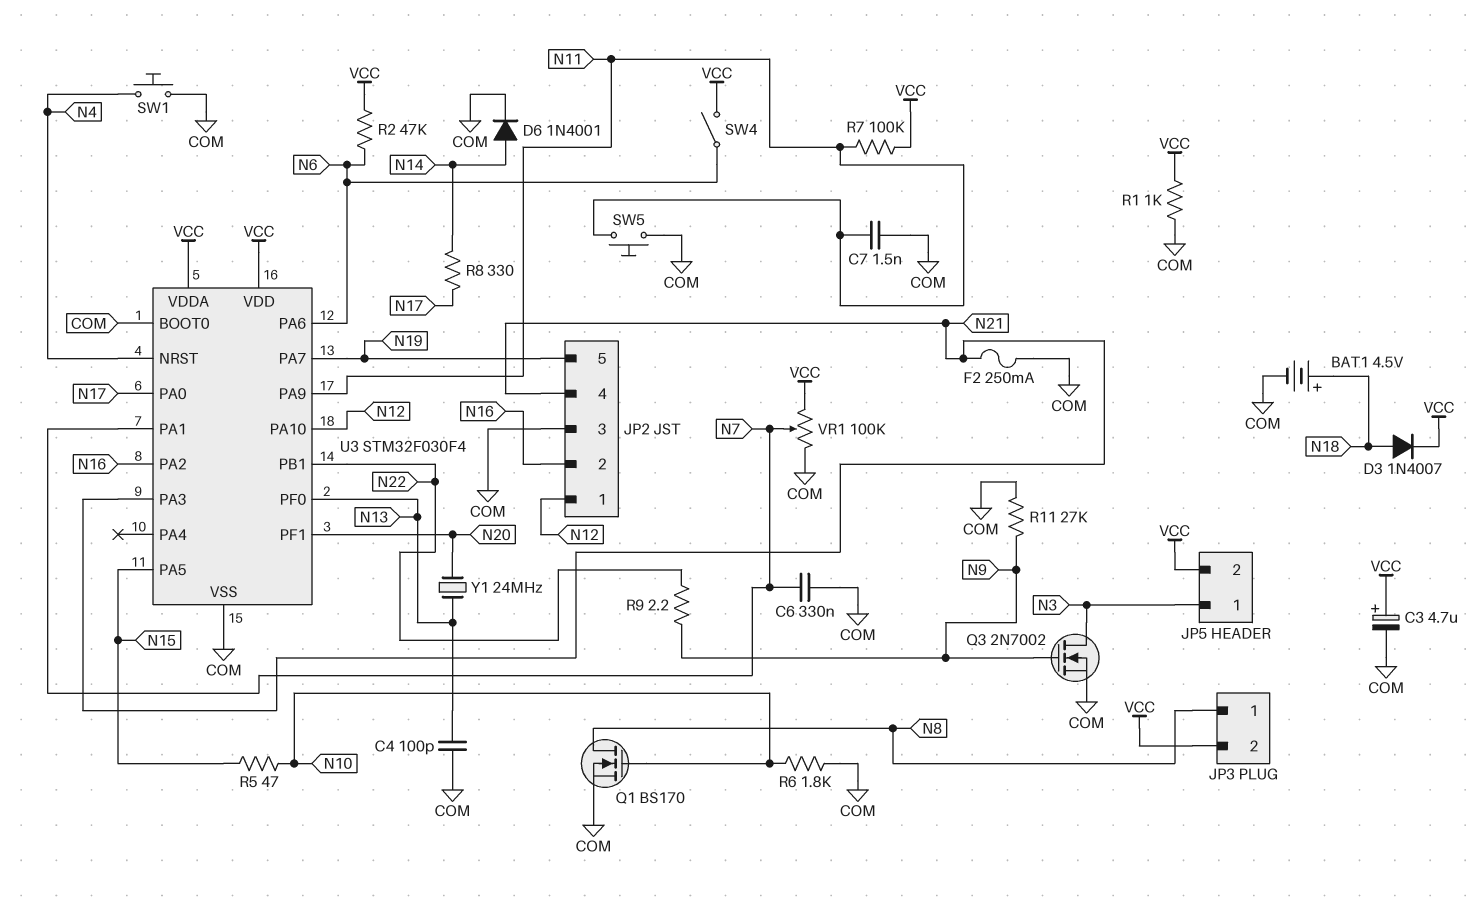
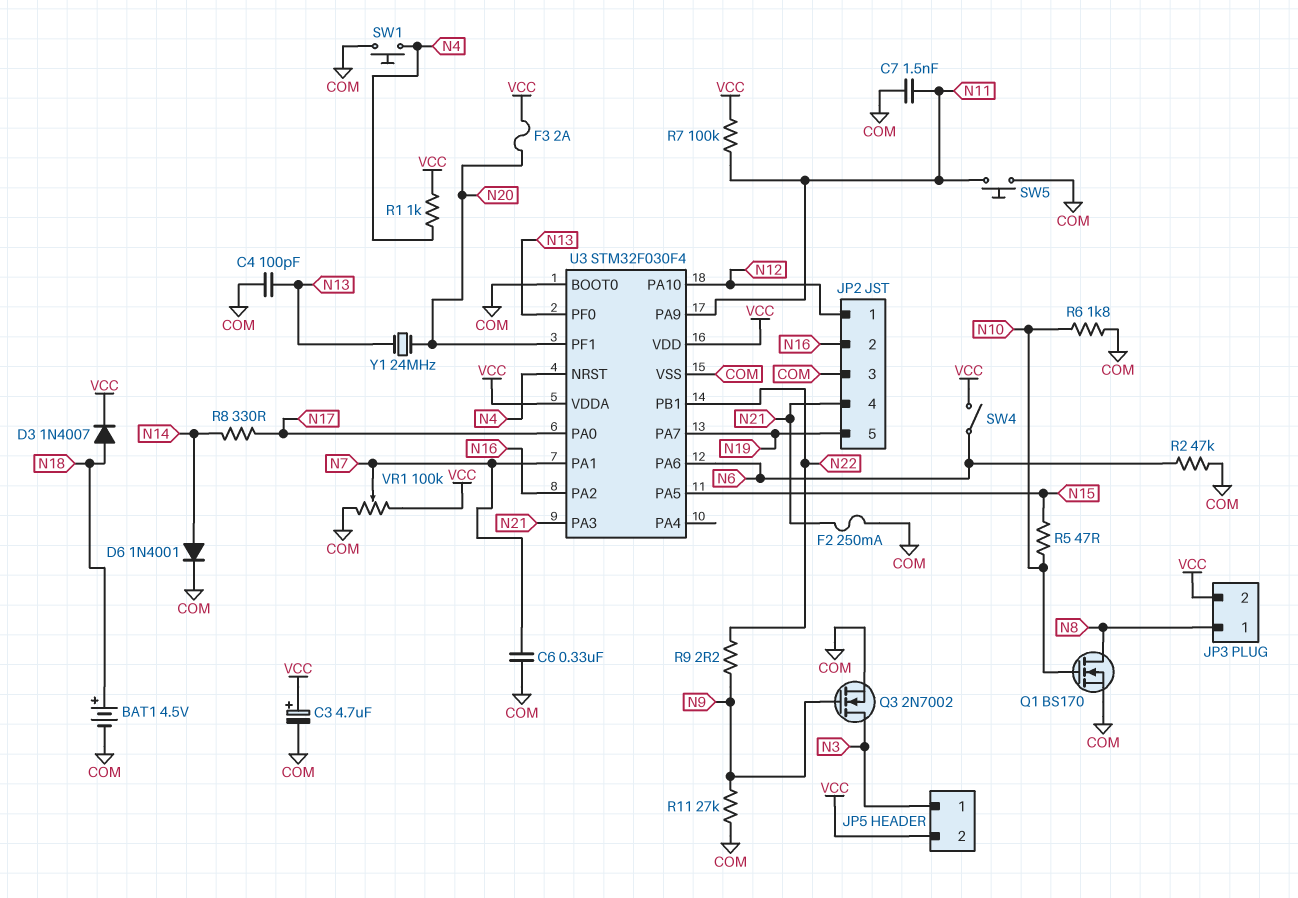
F3: none -> 2A (N20, VCC)
R1: 1k (COM, VCC) -> 1k (N4, VCC)
R2: 47k (N6, VCC) -> 47k (COM, N6)

